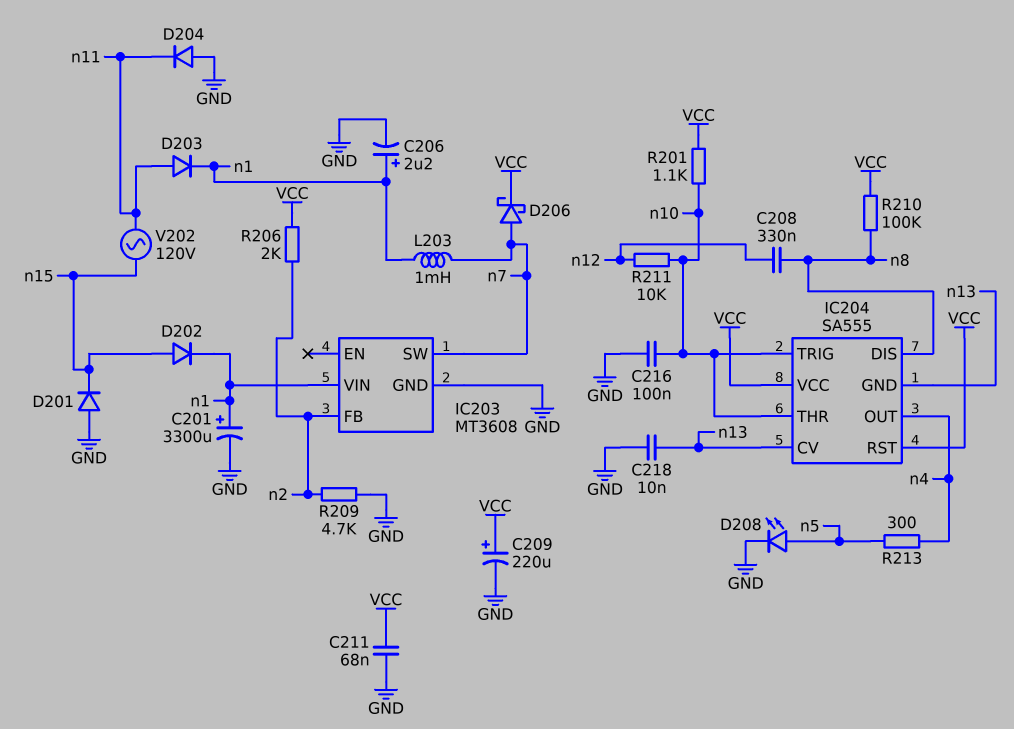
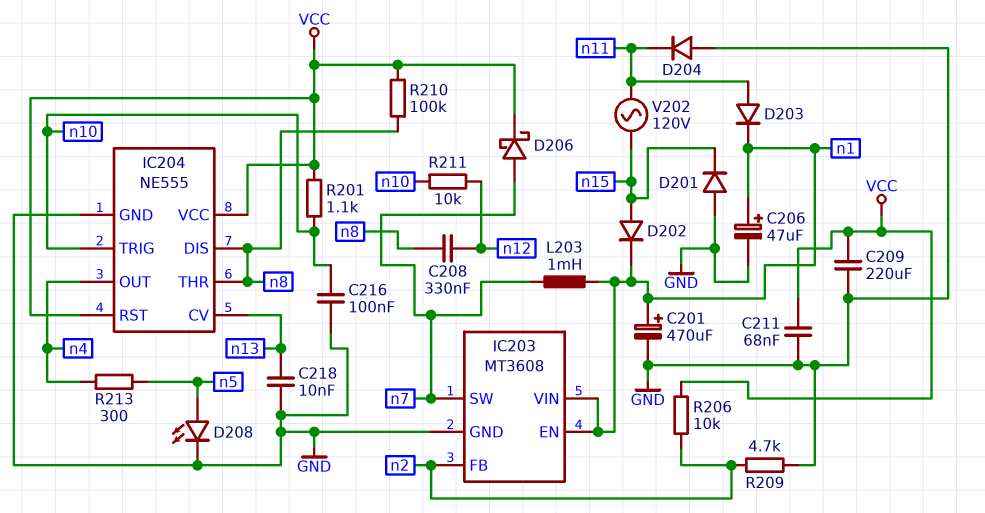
C201: 3300uF (plus n1, minus GND) -> 470uF (plus n1, minus GND)
C206: 2.2uF (plus n1, minus GND) -> 47uF (plus n1, minus GND)
C209: 220uF (plus VCC, minus GND) -> 220uF (GND, VCC)
IC203 pin EN: none -> n1
IC204: SA555 -> NE555
IC204 pin GND: n13 -> GND
IC204 pin THR: n10 -> n8
R206: 2k (VCC, n2) -> 10k (VCC, n2)

